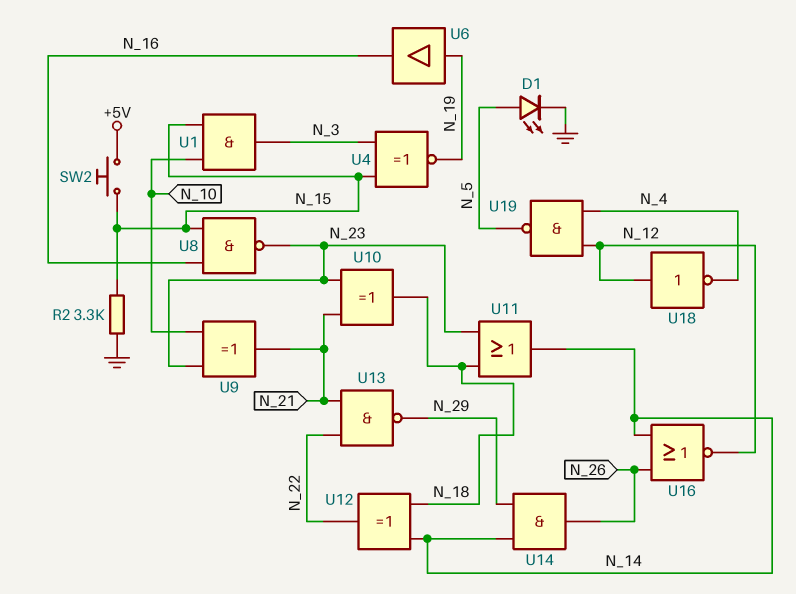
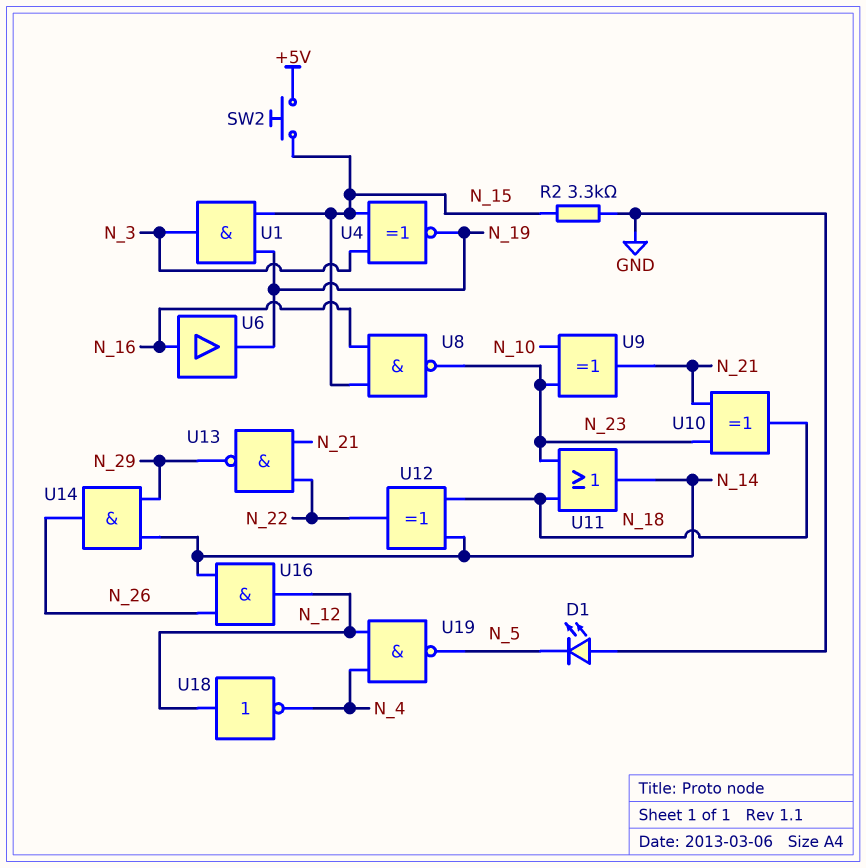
D1: LED (A N_5, K GND) -> LED (A GND, K N_5)
U1: AND (in N_10, in N_15, out N_3) -> AND (in N_15, in N_19, out N_3)
U6: buffer (in N_19, out N_16) -> buffer (in N_16, out N_19)
U16: NOR (in N_14, in N_26, out N_12) -> AND (in N_14, in N_26, out N_12)

